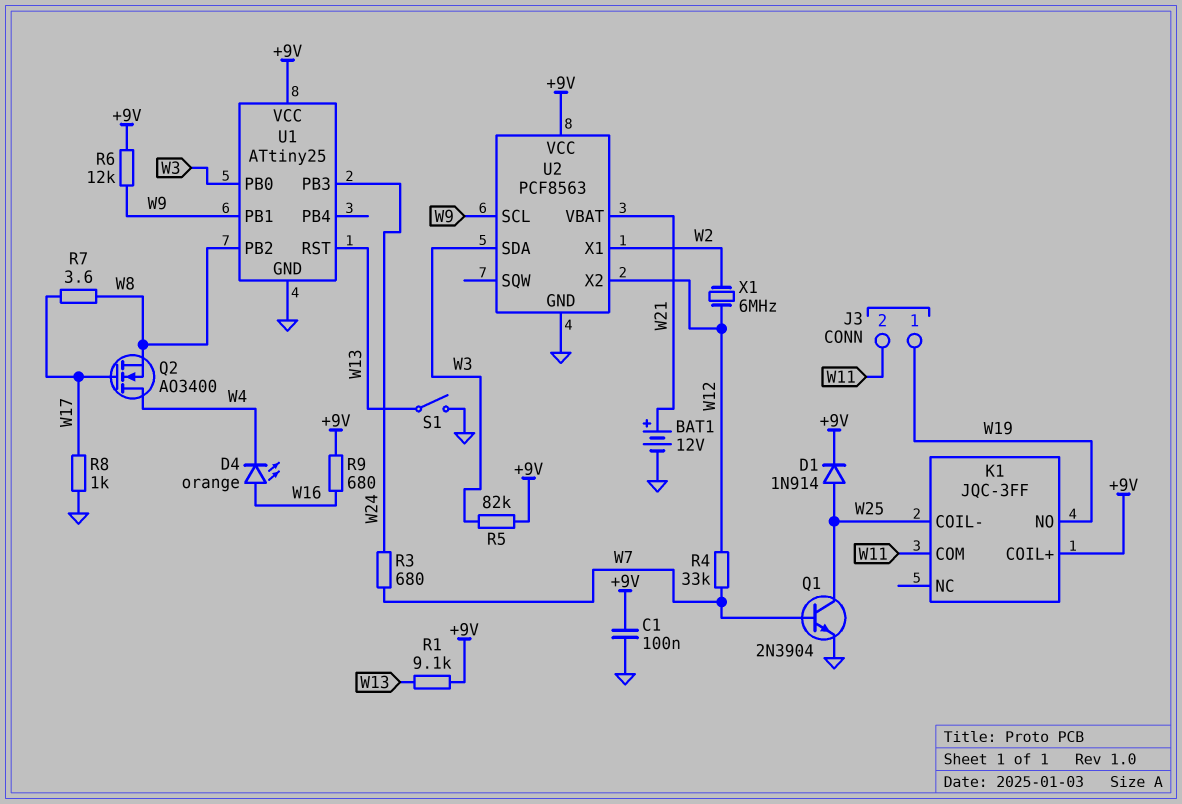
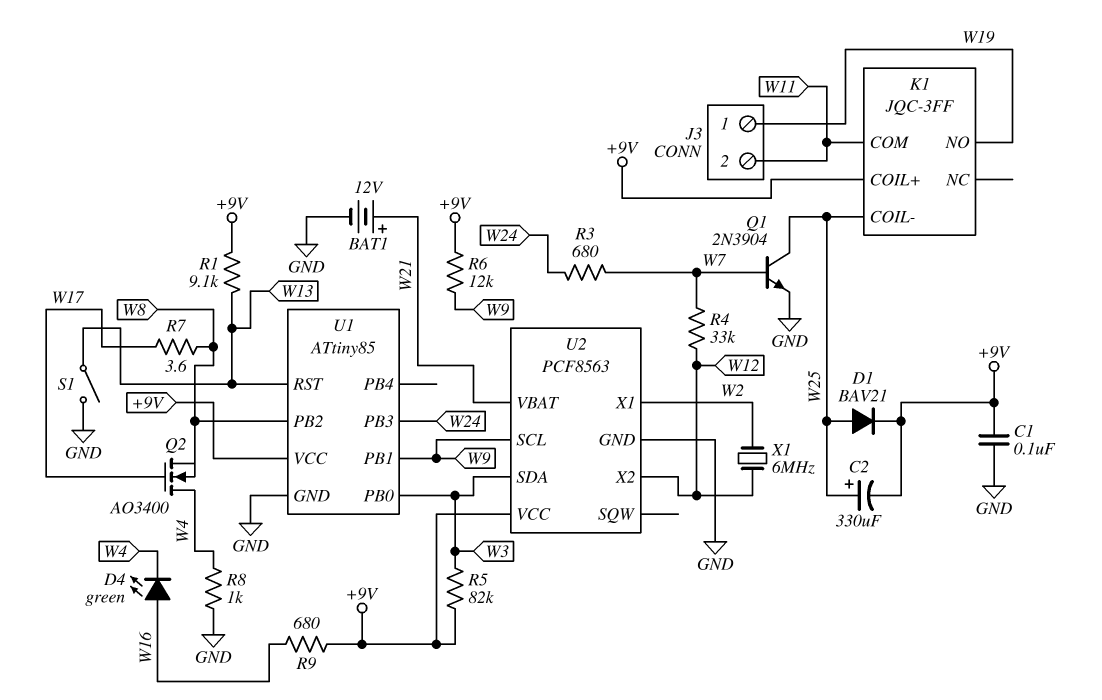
C2: none -> 330uF (plus W25, minus +9V)
D1: diode 1N914 (A W25, K +9V) -> diode BAV21 (A W25, K +9V)
D4: LED orange (A W16, K W4) -> LED green (A W16, K W4)
R8: 1k (GND, W17) -> 1k (GND, W4)
U1: ATtiny25 -> ATtiny85

